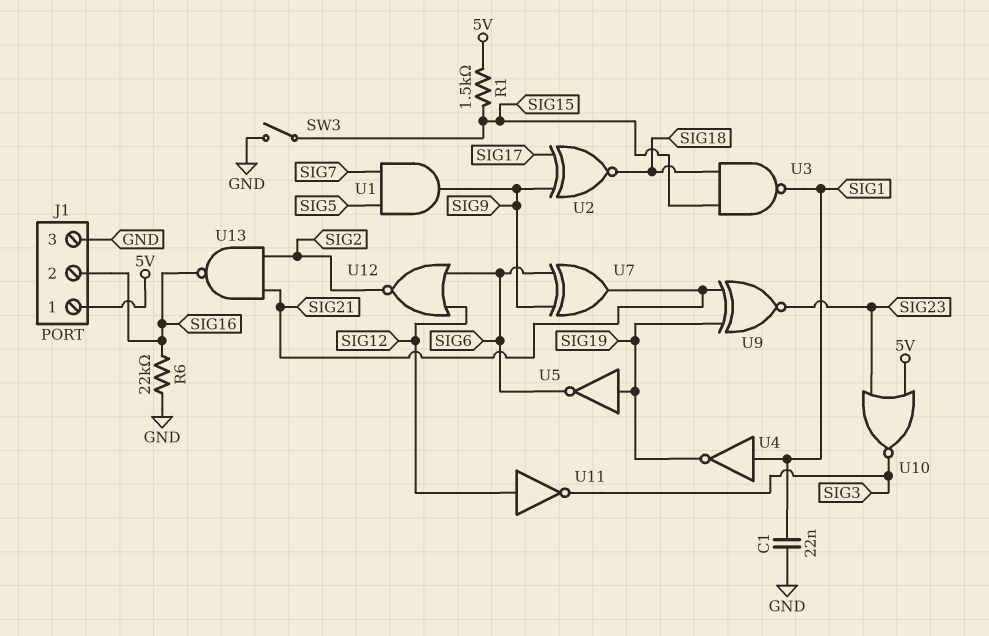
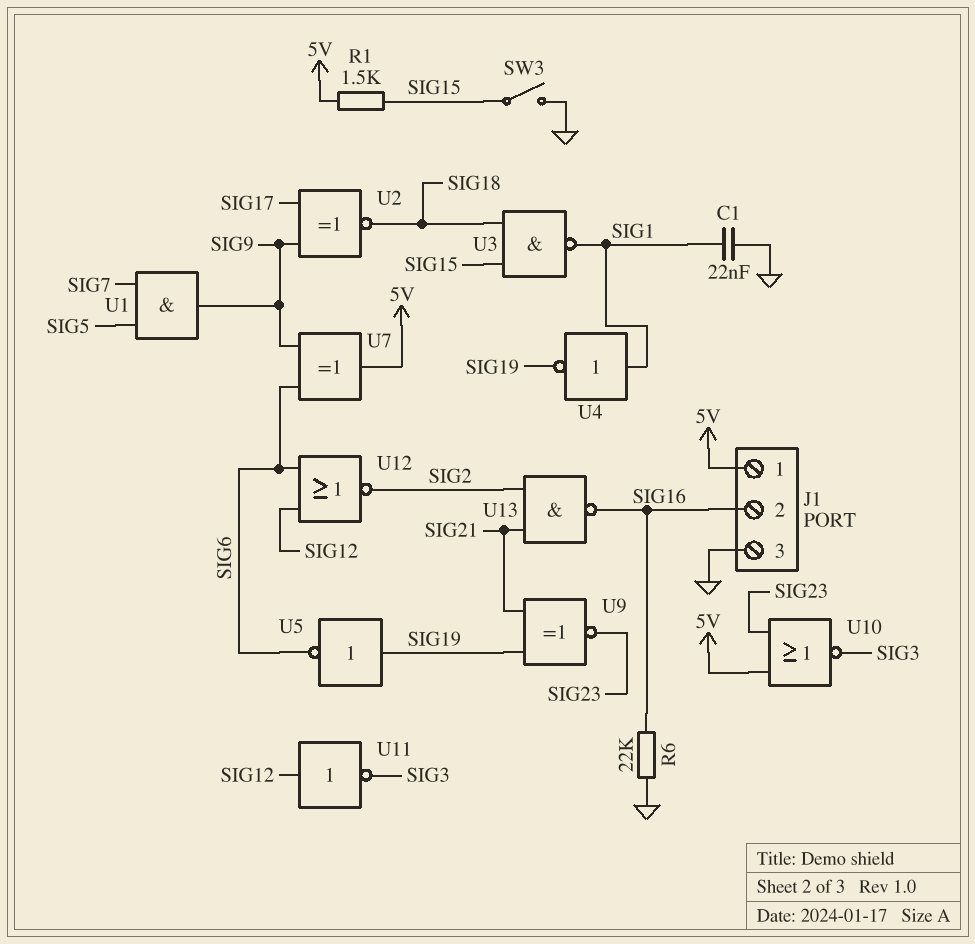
U7: XOR (in SIG6, in SIG9, out SIG21) -> XOR (in SIG6, in SIG9, out 5V)

